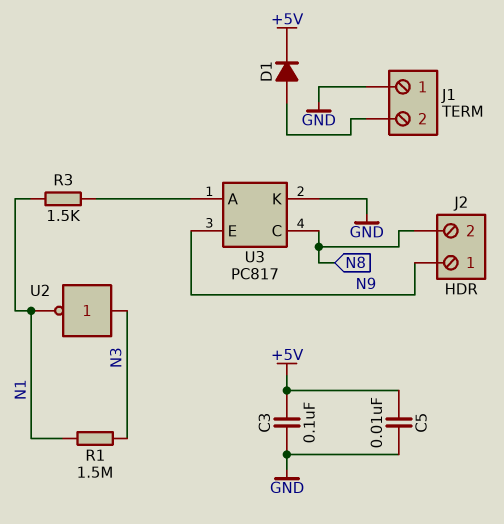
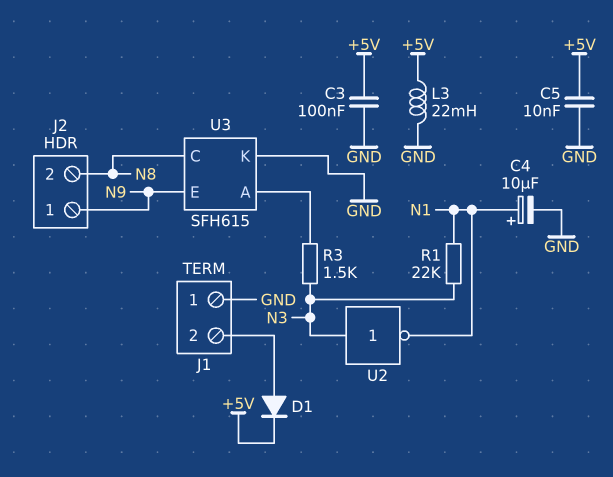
C4: none -> 10uF (plus N1, minus GND)
L3: none -> 22mH (+5V, GND)
R1: 1.5M (N1, N3) -> 22k (N1, N3)
R3: 1.5k (N1, U3/A) -> 1.5k (N3, U3/A)
U3: PC817 -> SFH615

